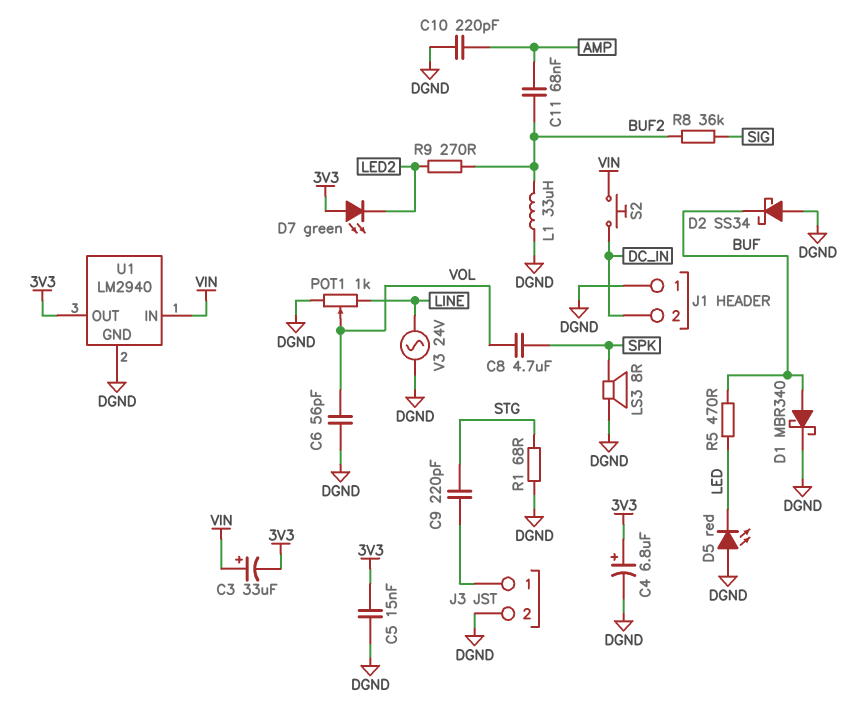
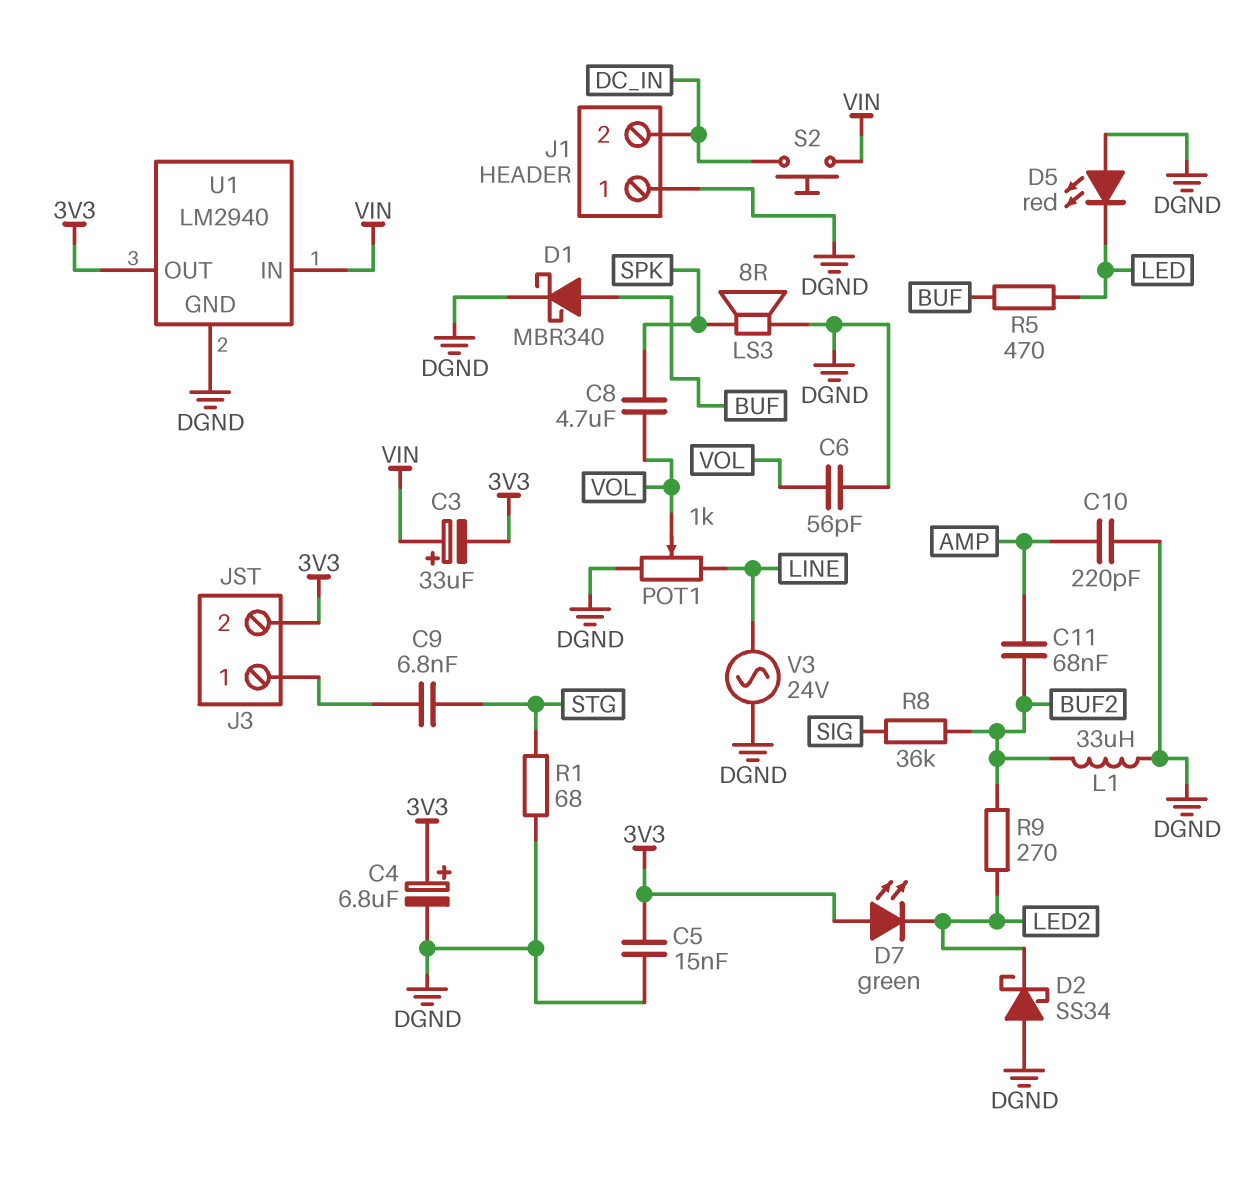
C9: 220pF (J3/1, STG) -> 6.8nF (J3/1, STG)
D2: schottky SS34 (A DGND, K BUF) -> schottky SS34 (A DGND, K LED2)
J3 pin 2: DGND -> 3V3

